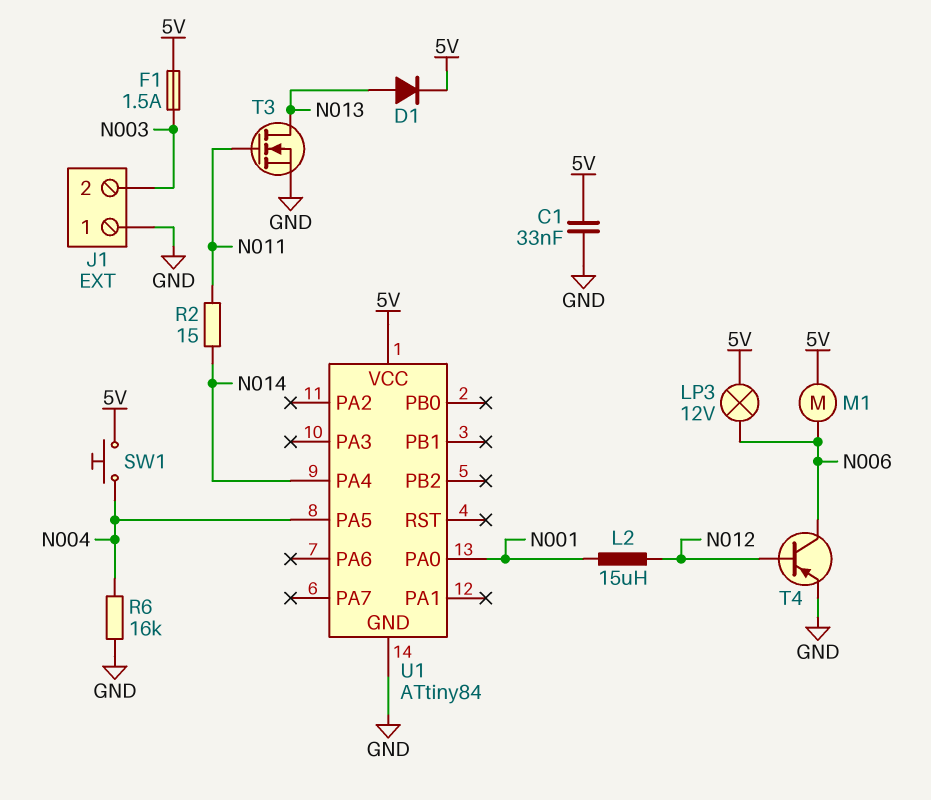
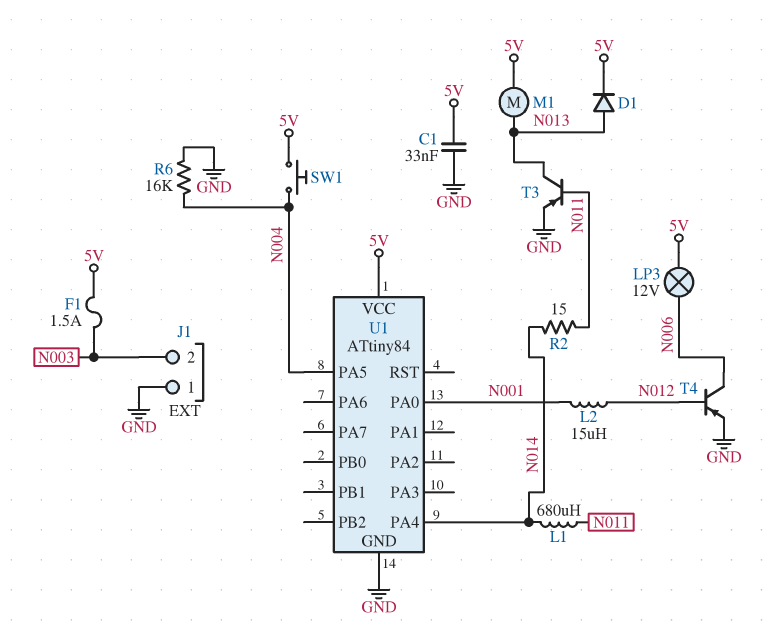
L1: none -> 680uH (N011, N014)
M1: motor (5V, N006) -> motor (5V, N013)
T3: NMOS (G N011, D N013, S GND) -> PNP (B N011, C N013, E GND)

